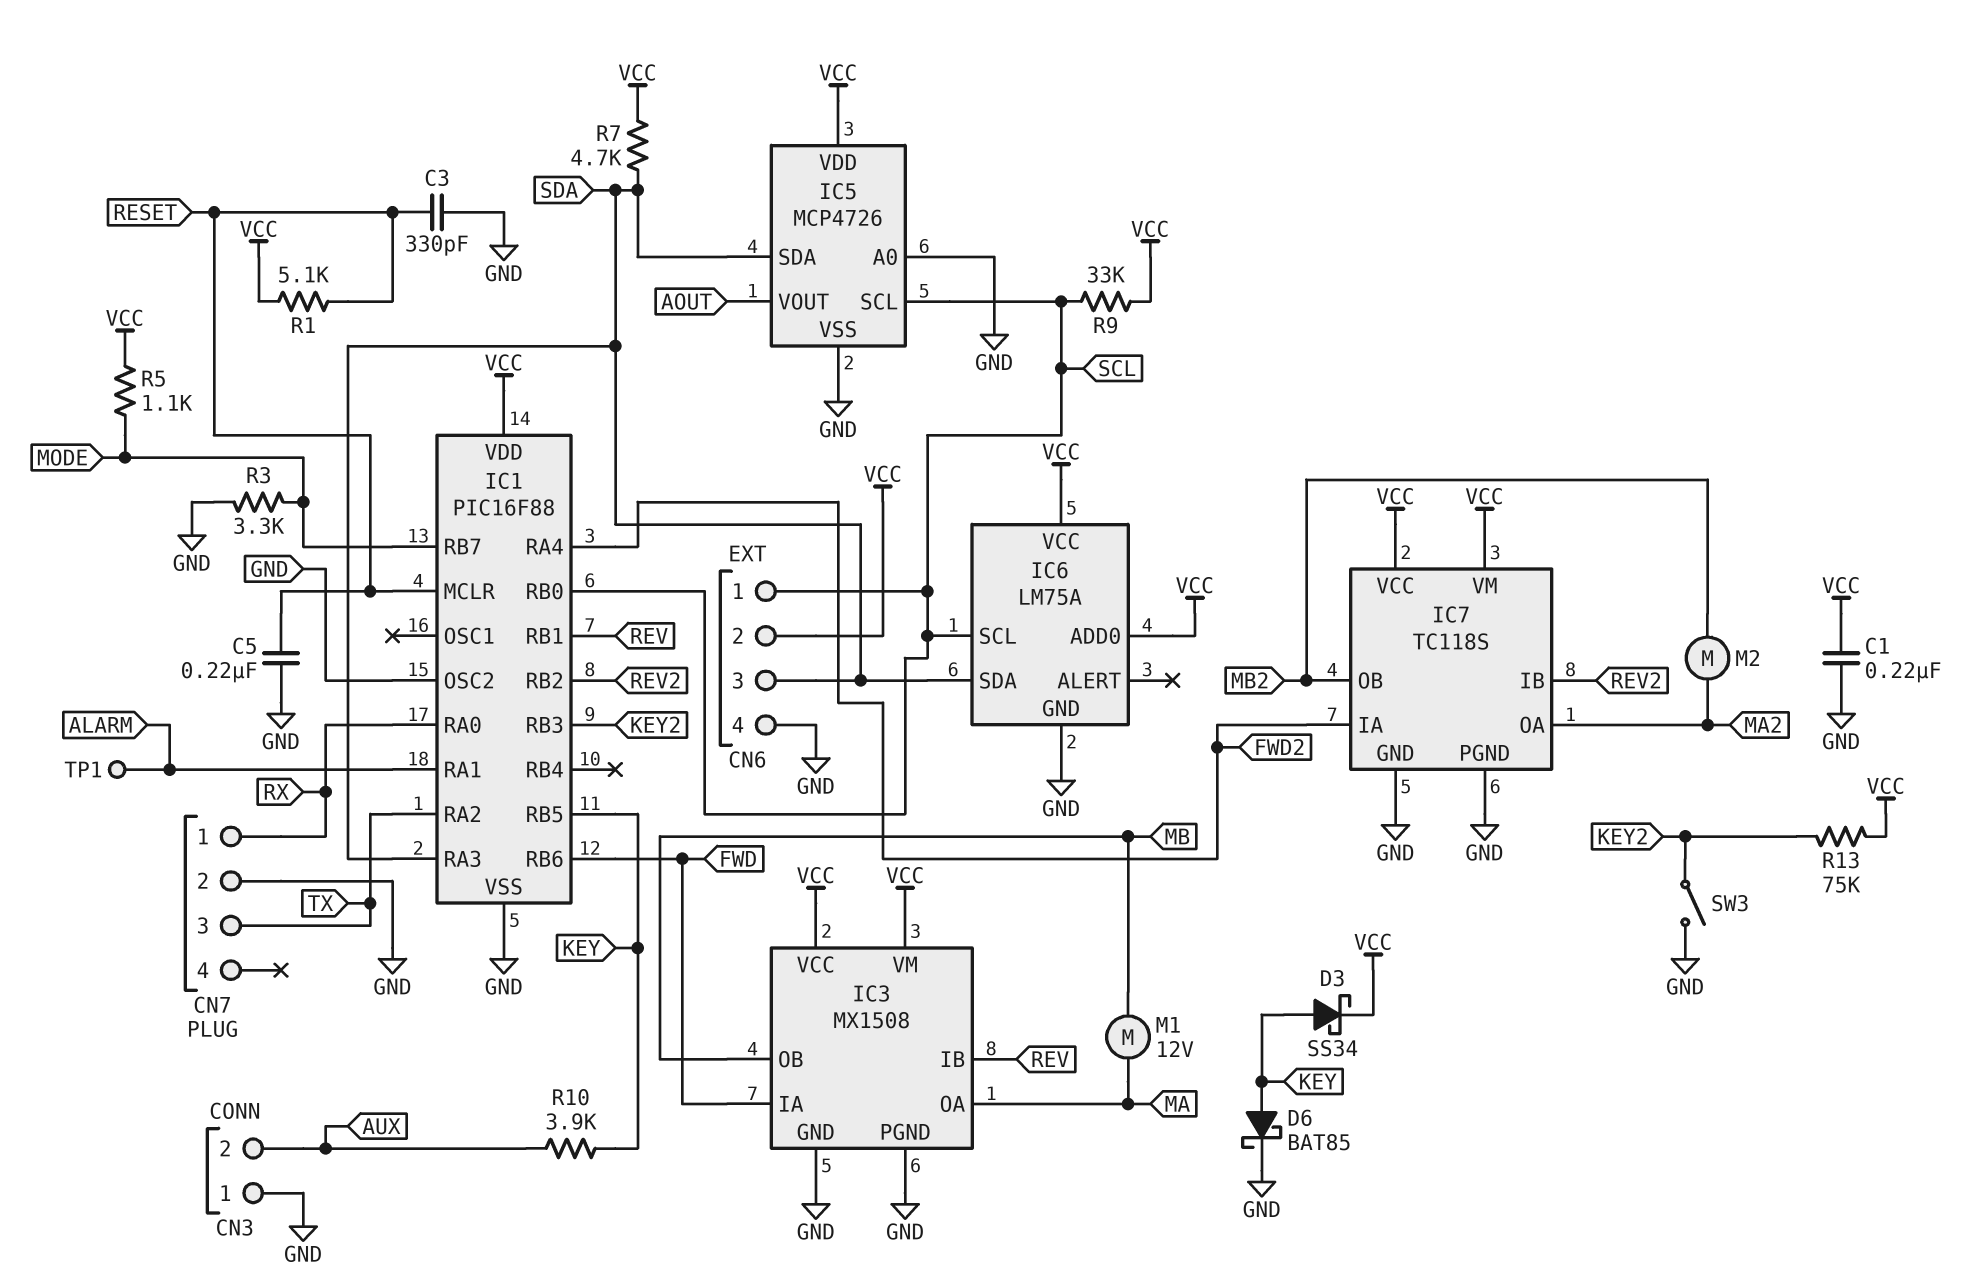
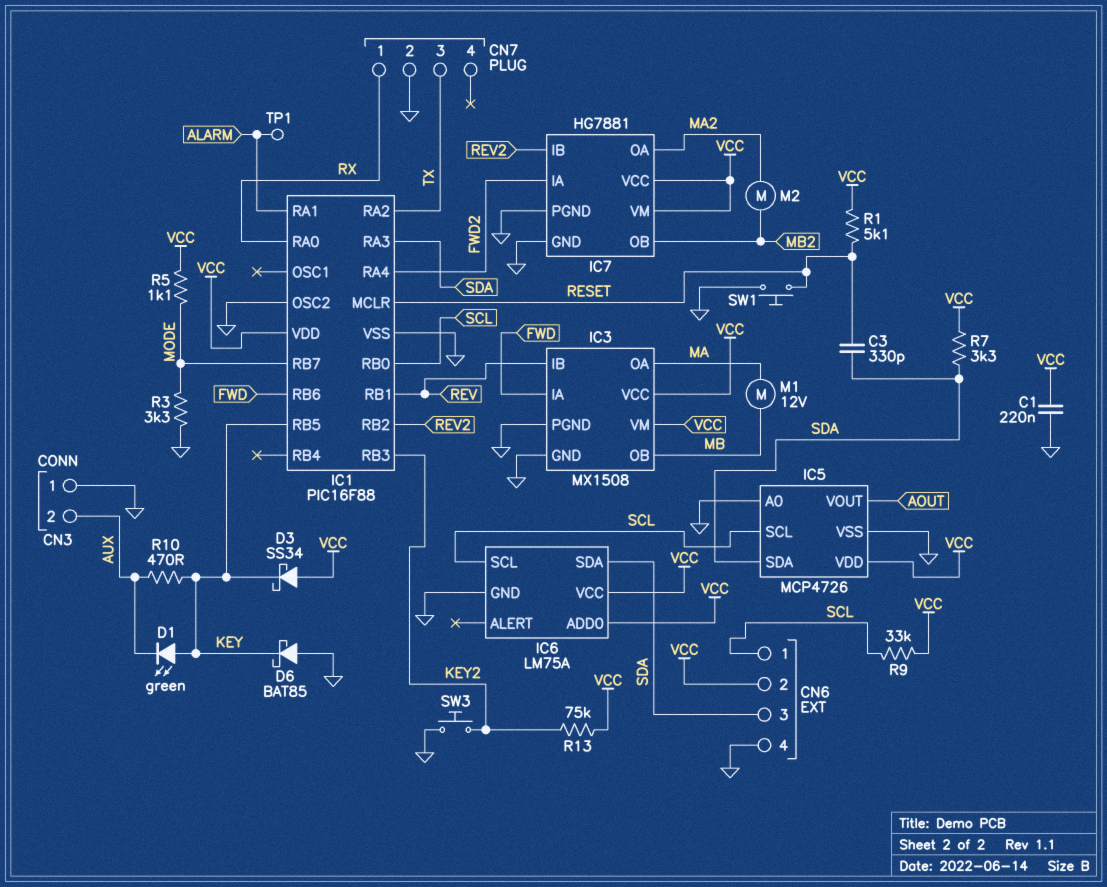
C3: 330pF (GND, RESET) -> 330pF (RESET, SDA)
C5: 220nF (GND, RESET) -> none
D1: none -> LED green (A KEY, K AUX)
D3: schottky SS34 (A KEY, K VCC) -> schottky SS34 (A VCC, K KEY)
D6: schottky BAT85 (A KEY, K GND) -> schottky BAT85 (A GND, K KEY)
IC7: TC118S -> HG7881
R7: 4.7k (SDA, VCC) -> 3.3k (SDA, VCC)
R10: 3.9k (AUX, KEY) -> 470 (AUX, KEY)
SW1: none -> button (GND, RESET)
SW3: switch (GND, KEY2) -> button (GND, KEY2)

